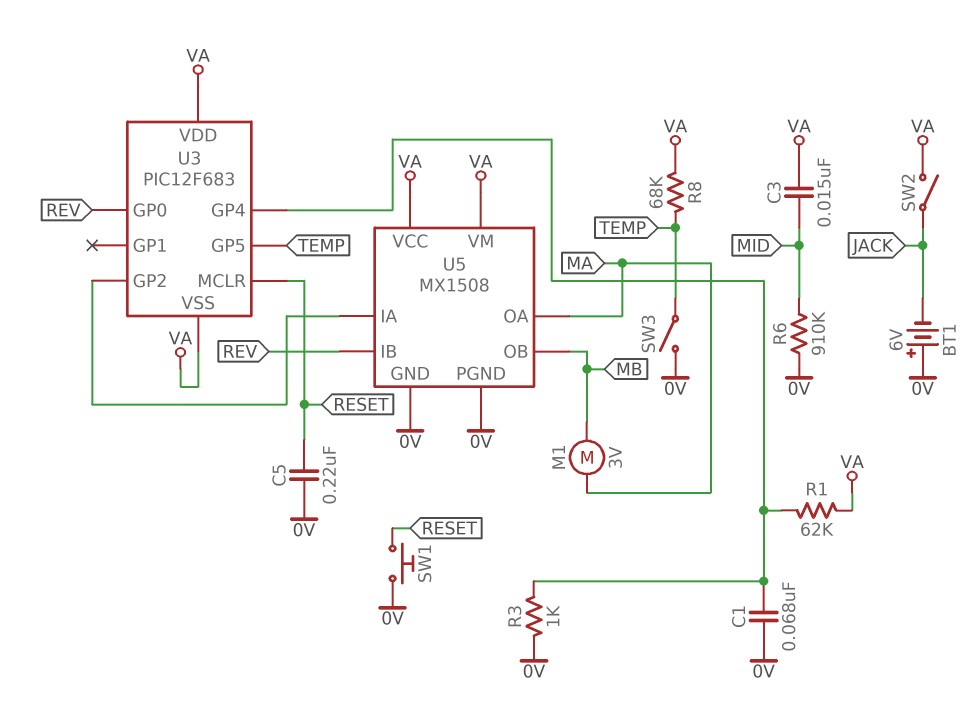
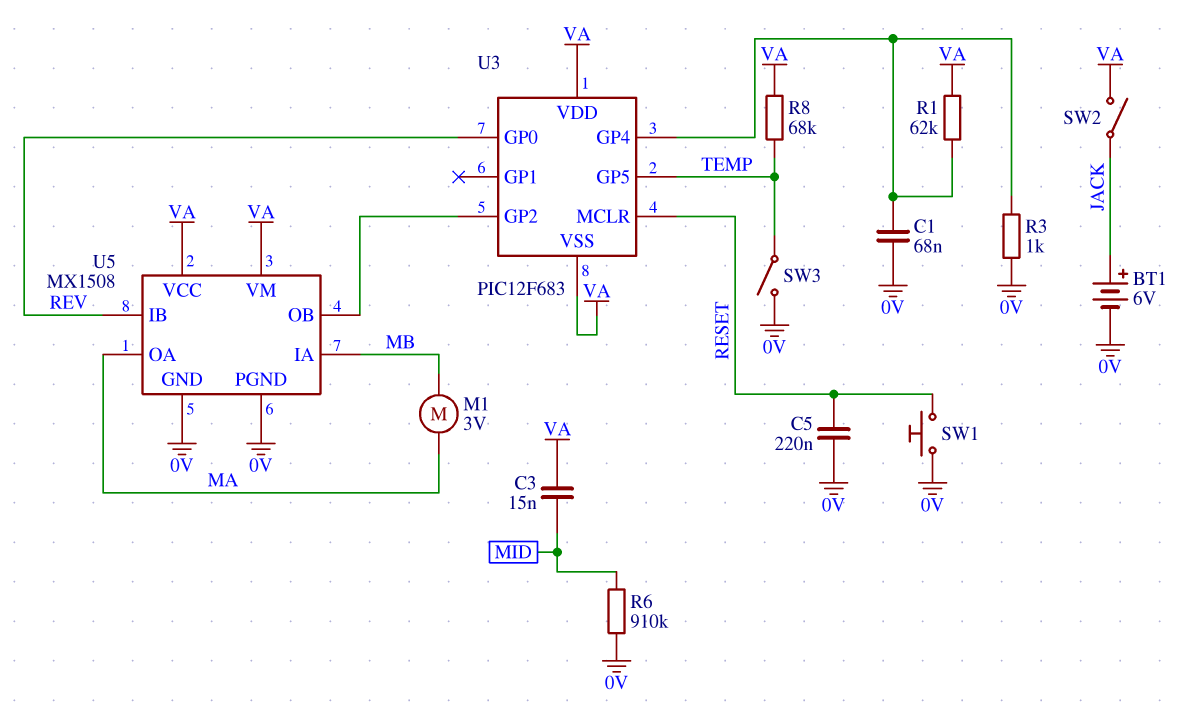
BT1: 6V (plus 0V, minus JACK) -> 6V (plus JACK, minus 0V)
U5 pin IA: U3/GP2 -> MB
U5 pin OB: MB -> U3/GP2

